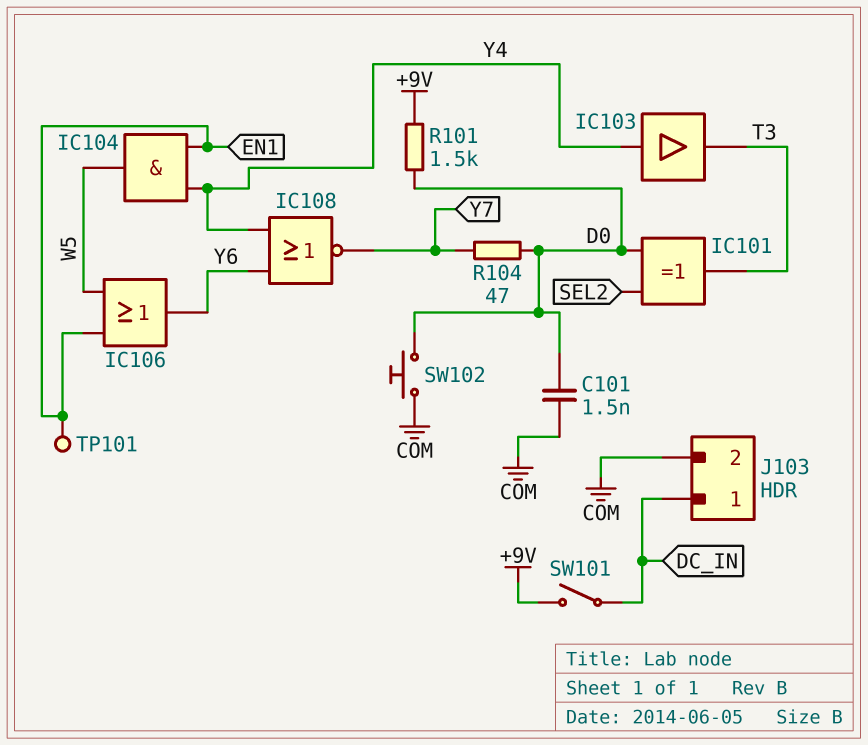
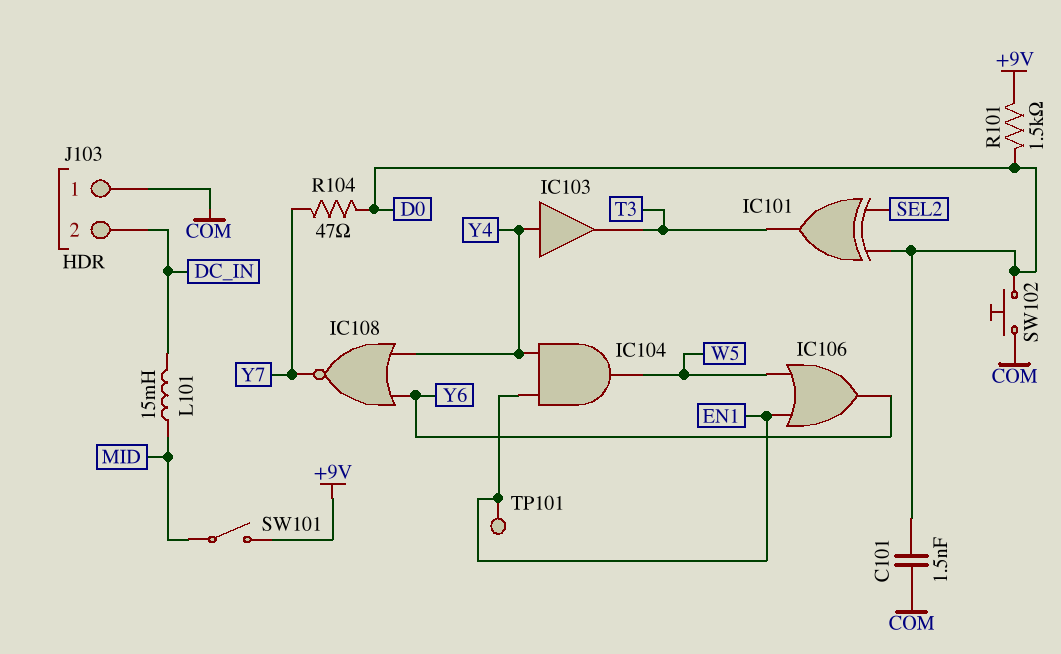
J103 pin 1: DC_IN -> COM
J103 pin 2: COM -> DC_IN
L101: none -> 15mH (DC_IN, MID)
SW101: switch (+9V, DC_IN) -> switch (+9V, MID)

